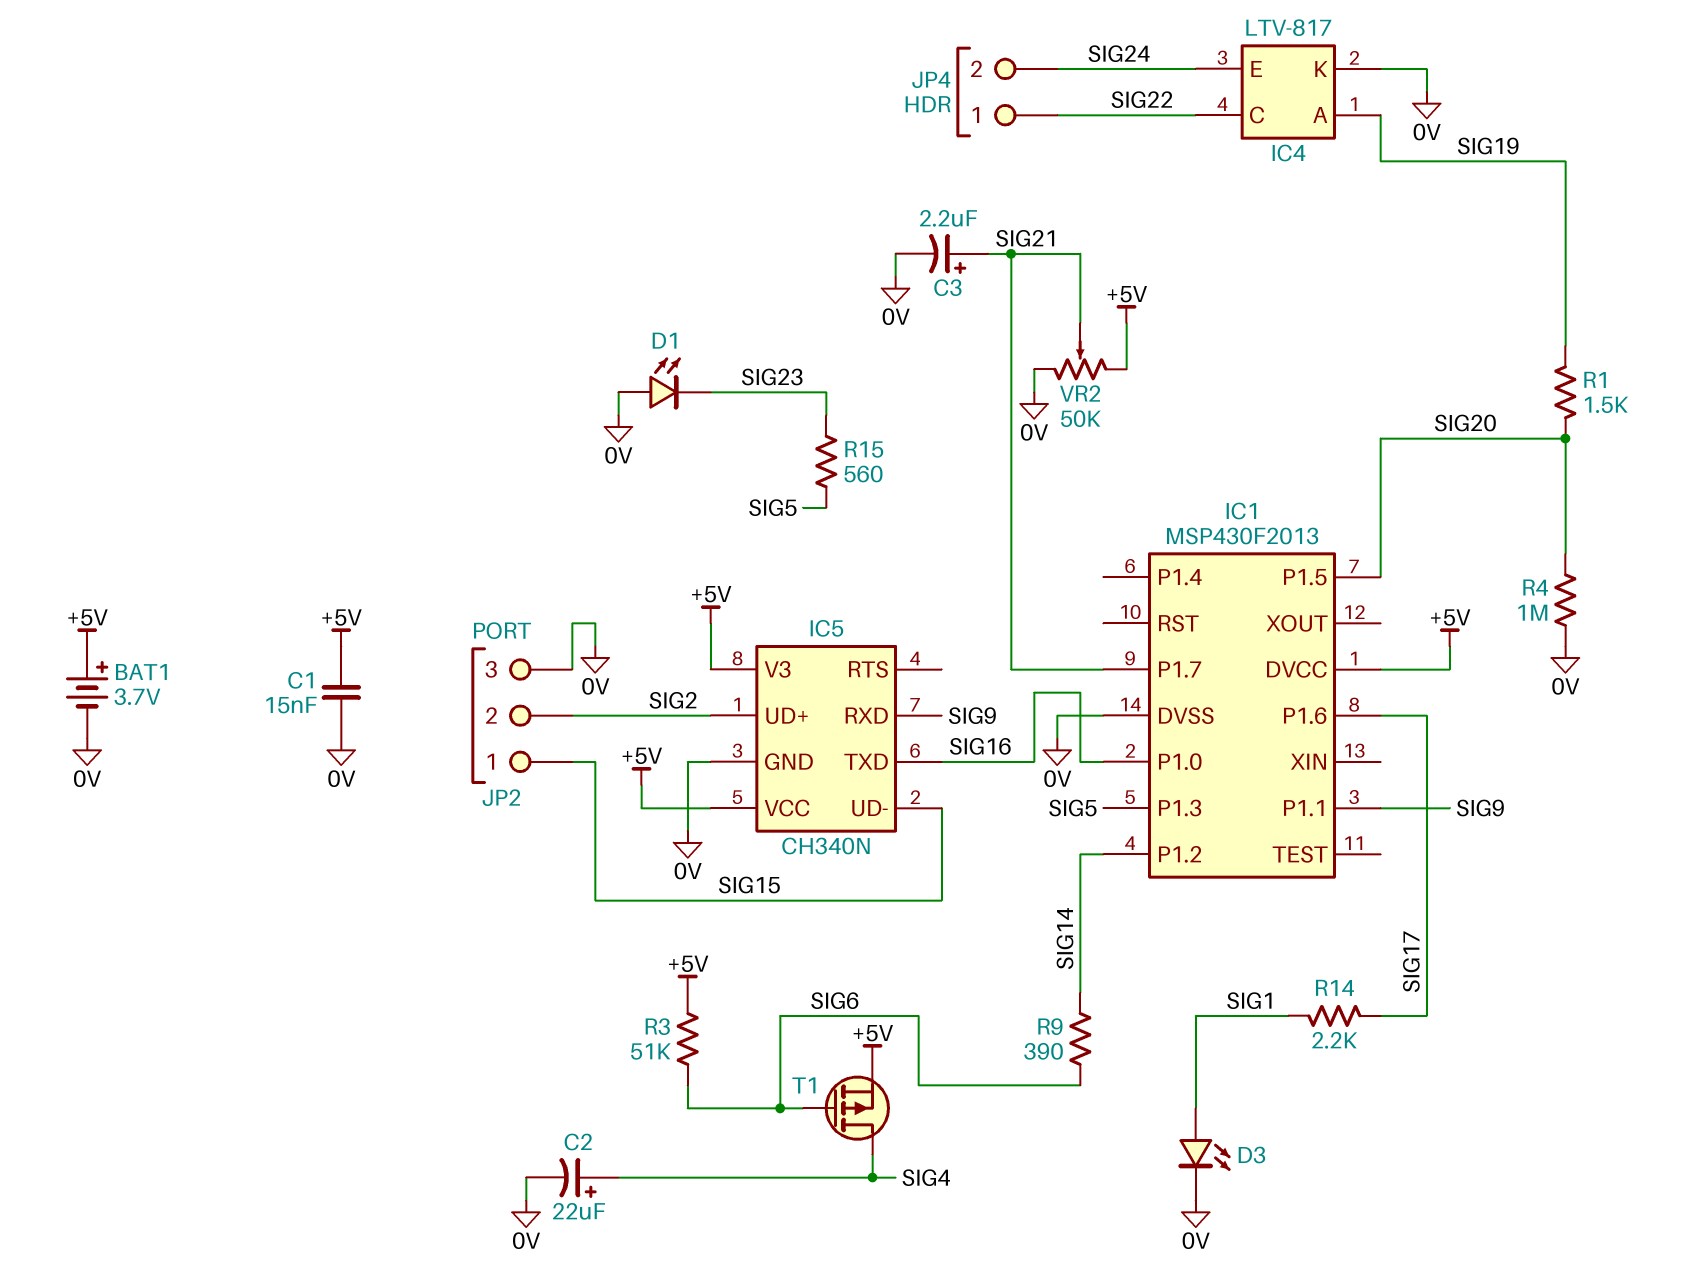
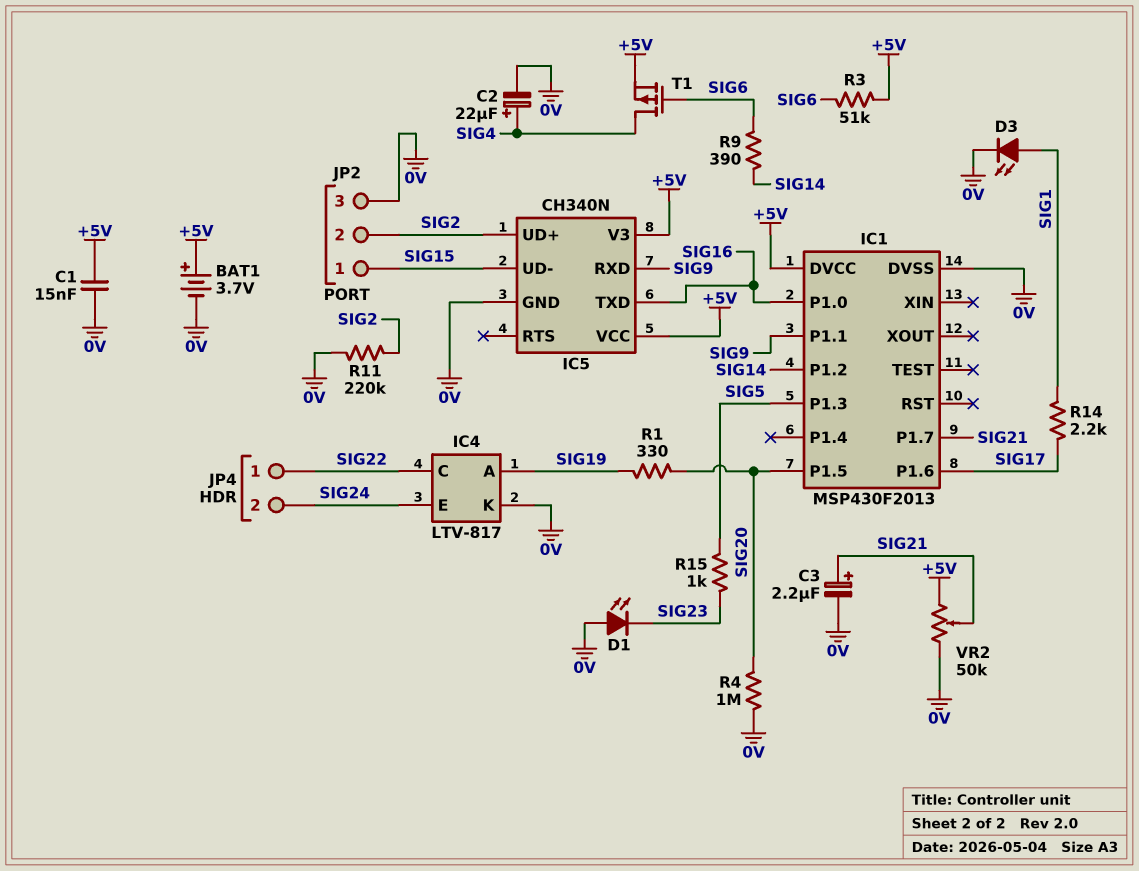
R1: 1.5k (SIG19, SIG20) -> 330 (SIG19, SIG20)
R11: none -> 220k (0V, SIG2)
R15: 560 (SIG5, SIG23) -> 1k (SIG5, SIG23)

